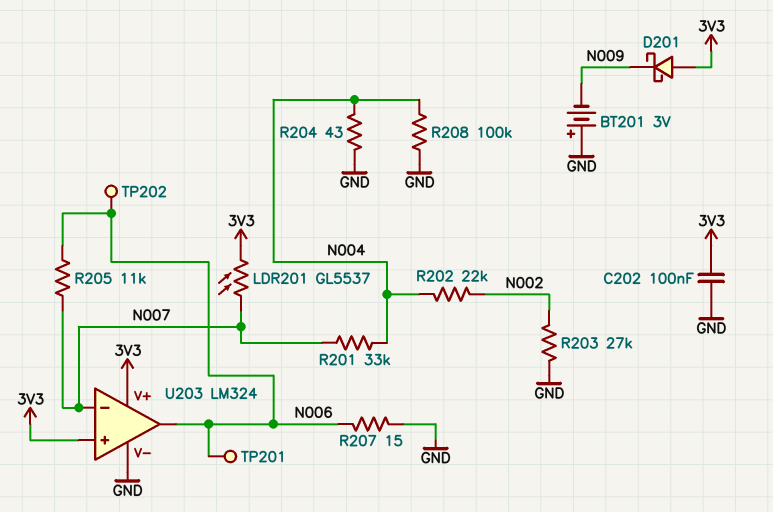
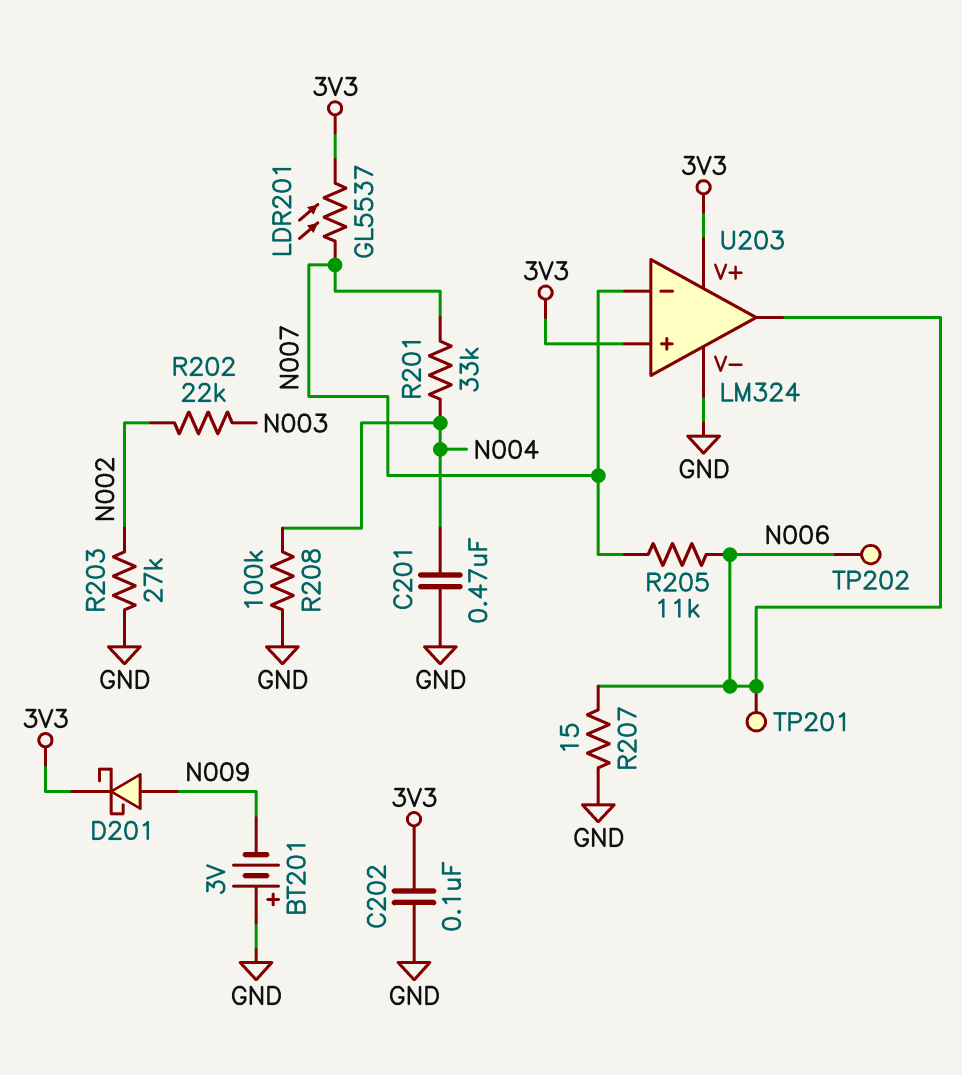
C201: none -> 470nF (GND, N004)
D201: schottky (A 3V3, K N009) -> schottky (A N009, K 3V3)
R202: 22k (N002, N004) -> 22k (N002, N003)
R204: 43 (GND, N004) -> none

